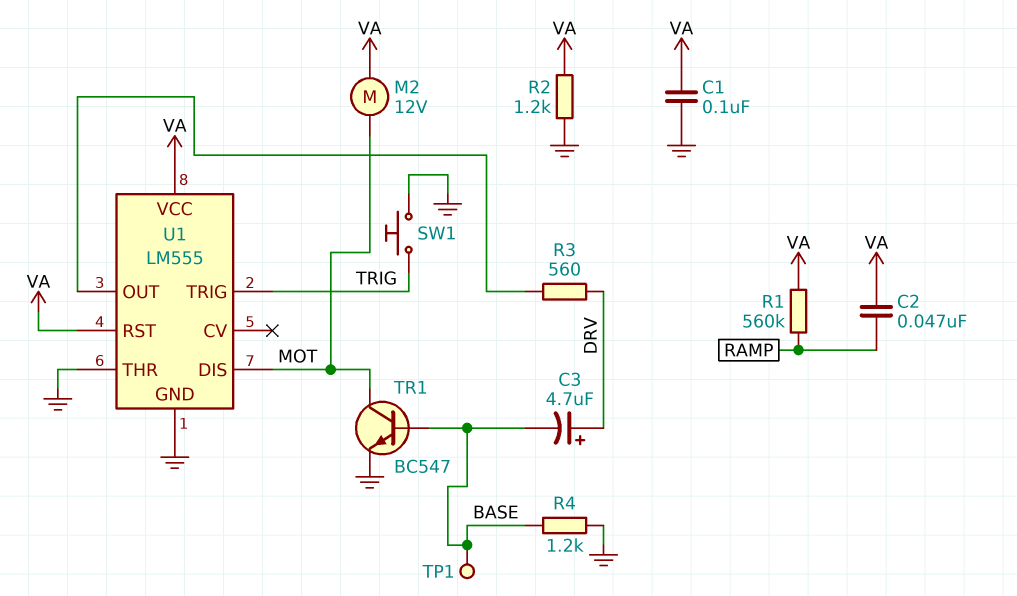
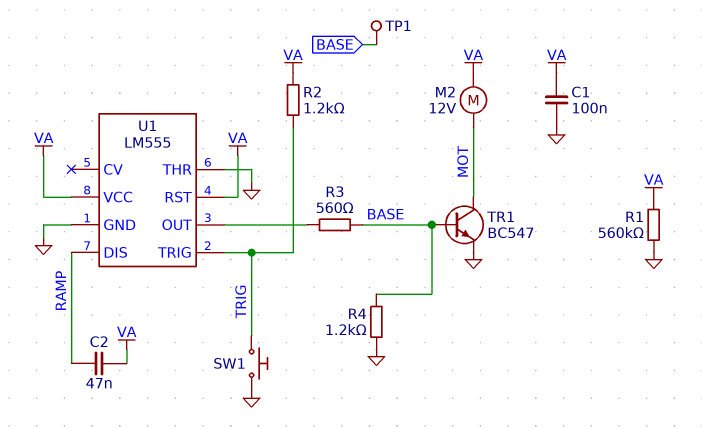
C3: 4.7uF (plus DRV, minus BASE) -> none
R1: 560k (RAMP, VA) -> 560k (GND, VA)
R2: 1.2k (GND, VA) -> 1.2k (TRIG, VA)
R3: 560 (DRV, U1/OUT) -> 560 (BASE, U1/OUT)
U1 pin DIS: MOT -> RAMP

